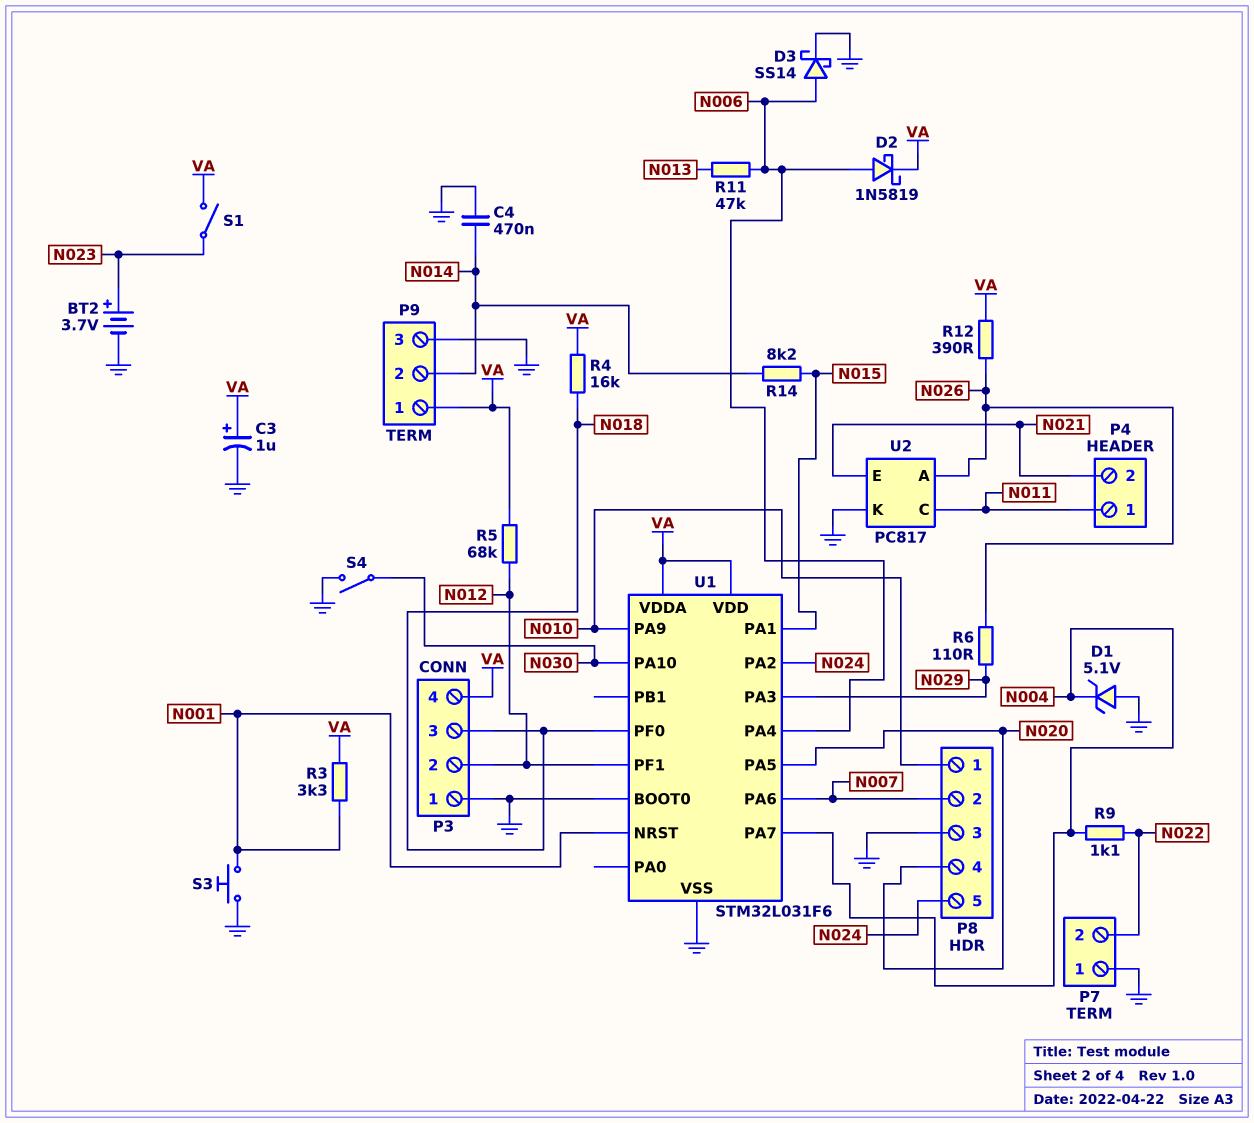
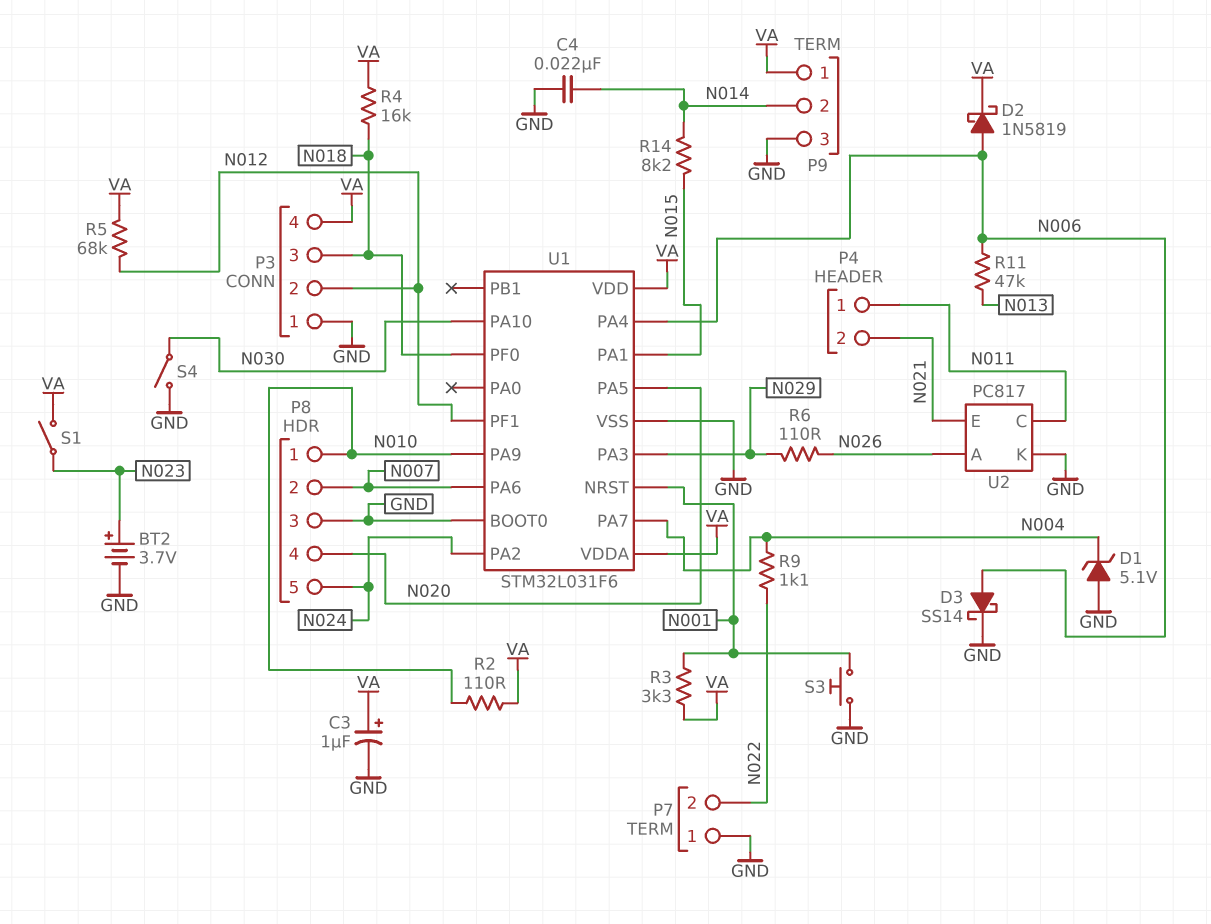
C4: 470nF (GND, N014) -> 22nF (GND, N014)
R2: none -> 110 (N010, VA)
R12: 390 (N026, VA) -> none

